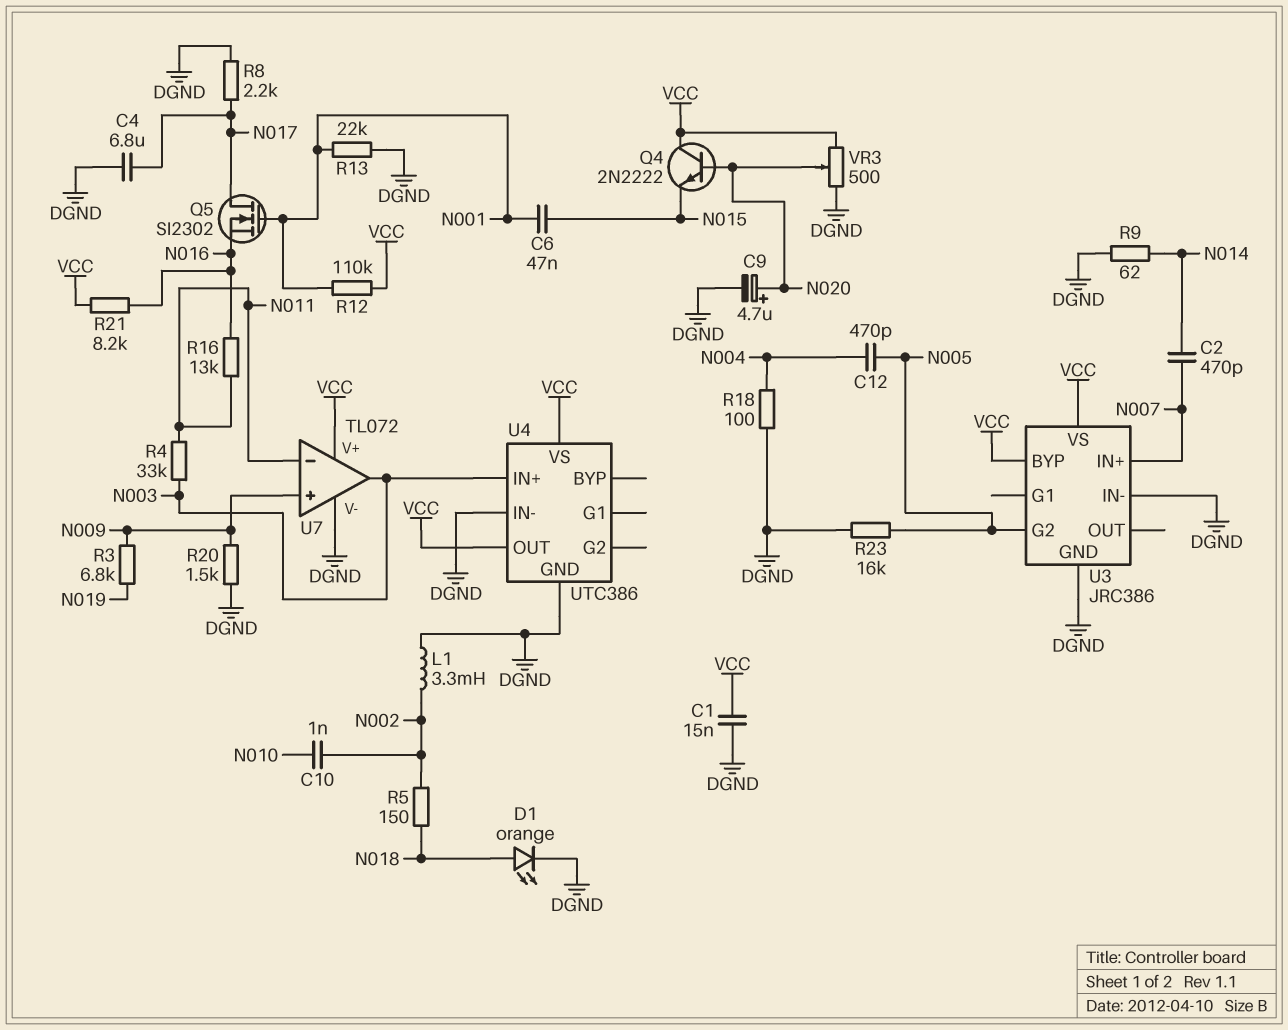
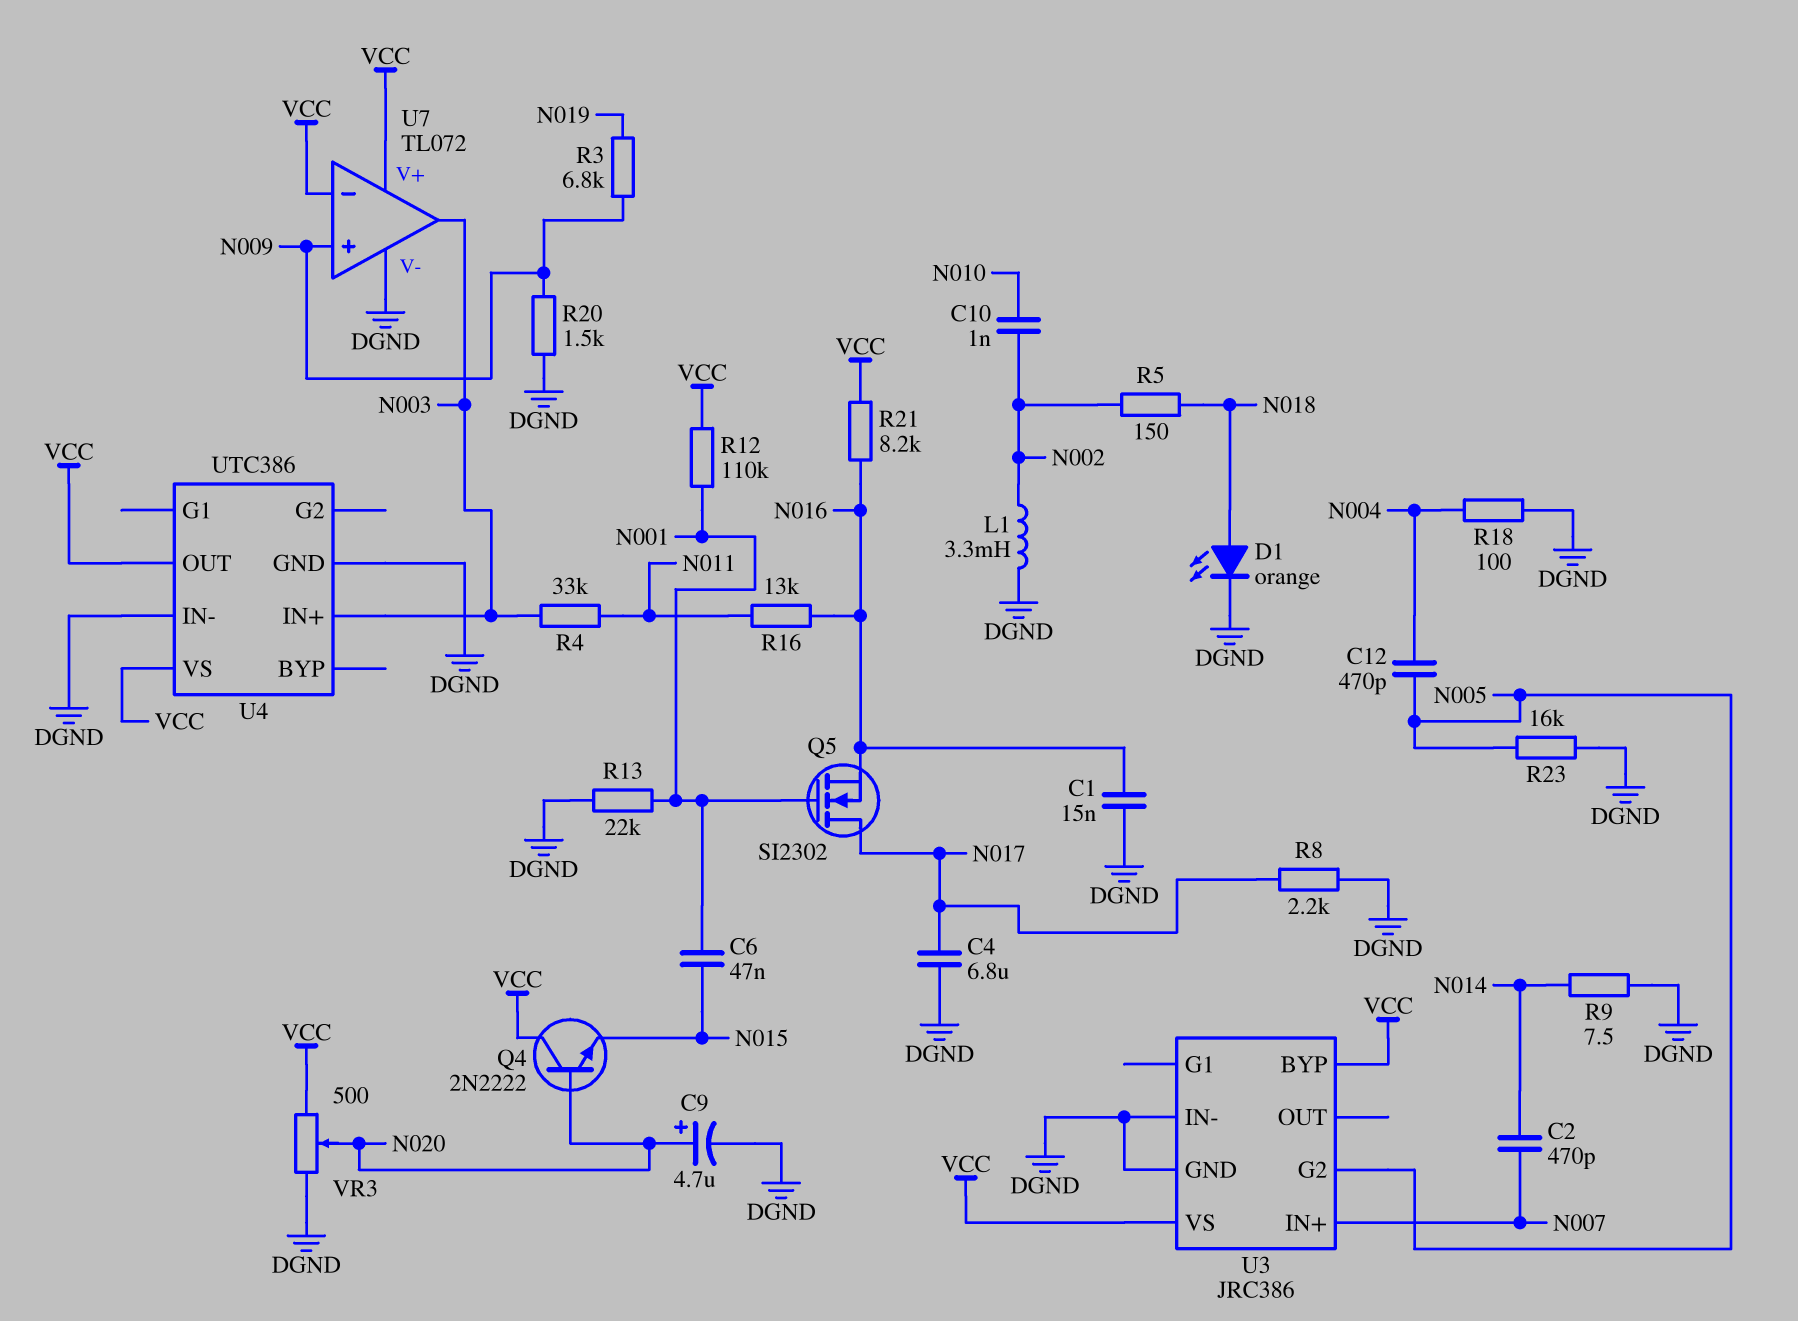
C1: 15nF (DGND, VCC) -> 15nF (DGND, N016)
R9: 62 (DGND, N014) -> 7.5 (DGND, N014)
U7 pin in-: N011 -> VCC

